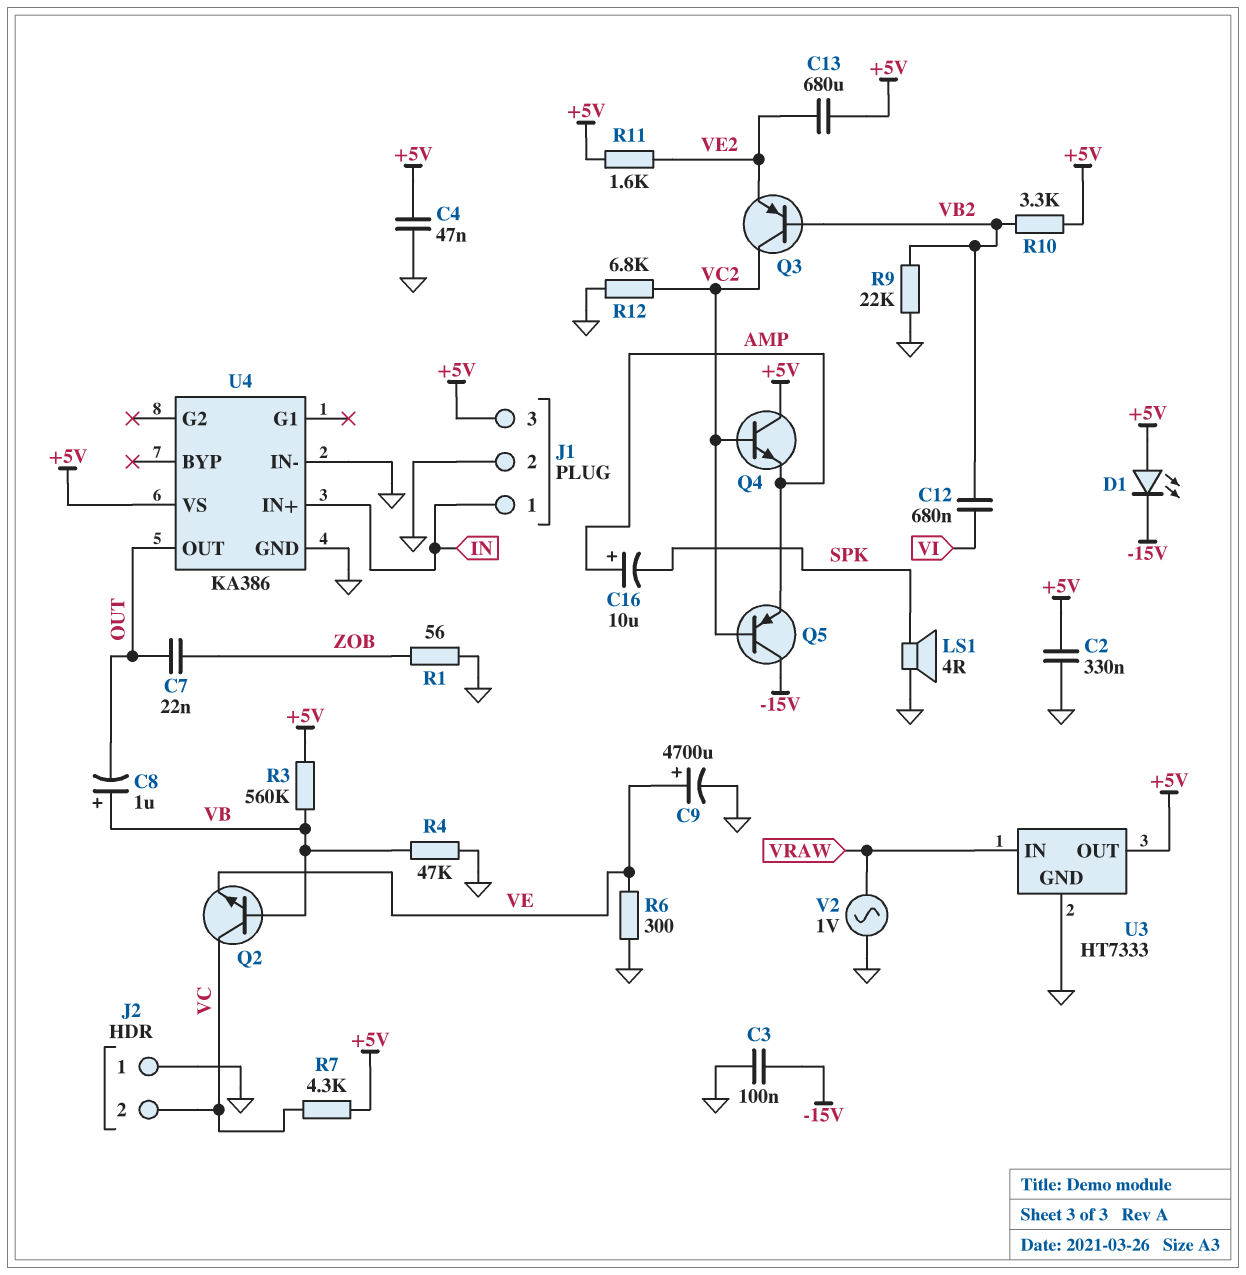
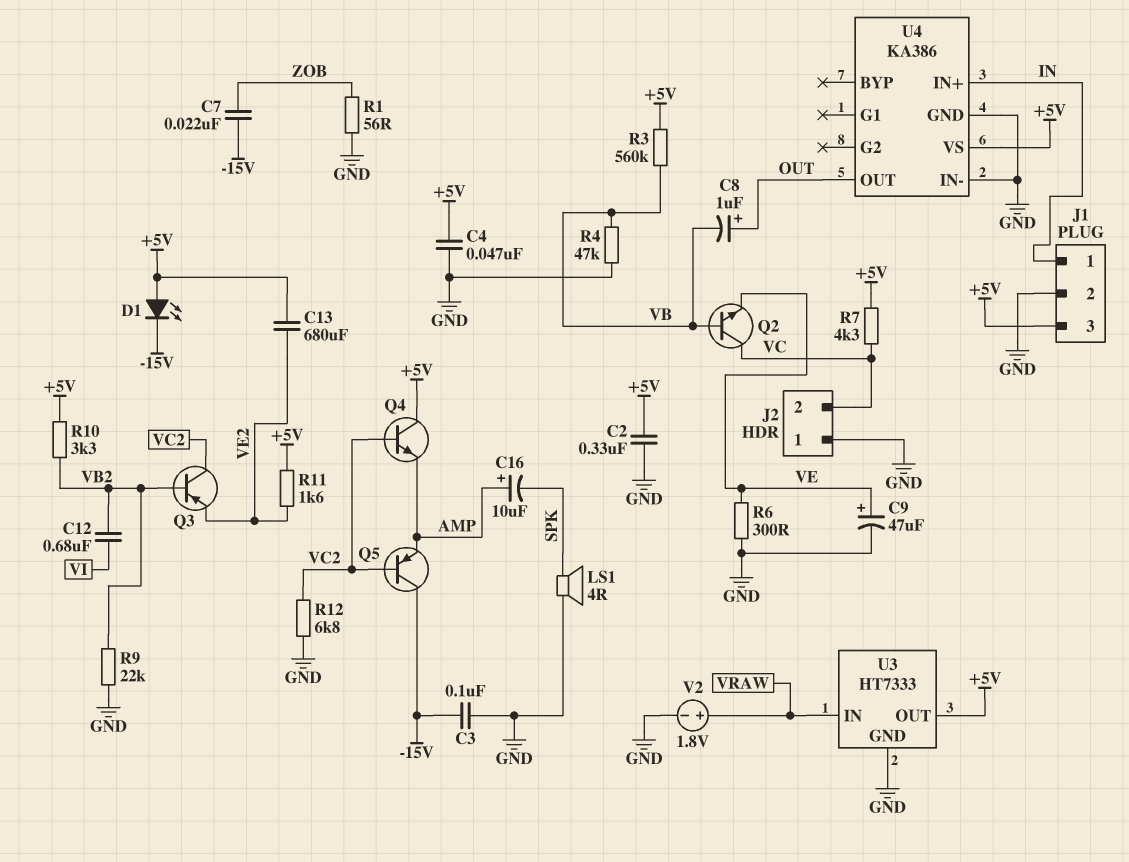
C7: 22nF (OUT, ZOB) -> 22nF (-15V, ZOB)
C8: 1uF (plus VB, minus OUT) -> 1uF (plus OUT, minus VB)
C9: 4700uF (plus VE, minus GND) -> 47uF (plus VE, minus GND)
V2: AC 1V (GND, VRAW) -> 1.8V (plus VRAW, minus GND)

